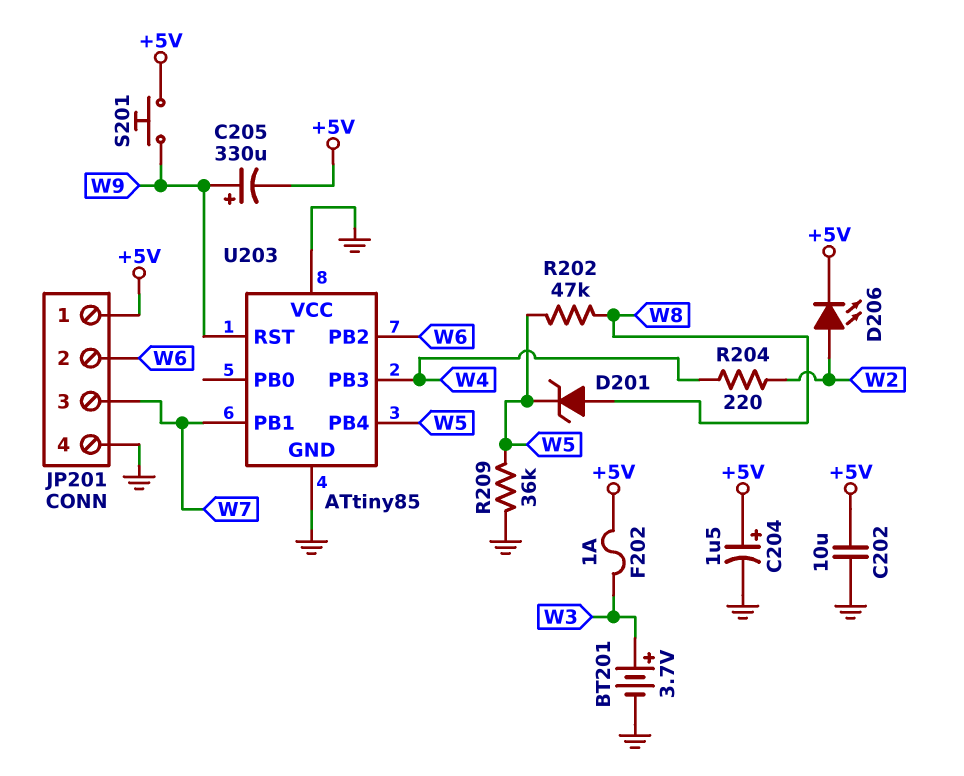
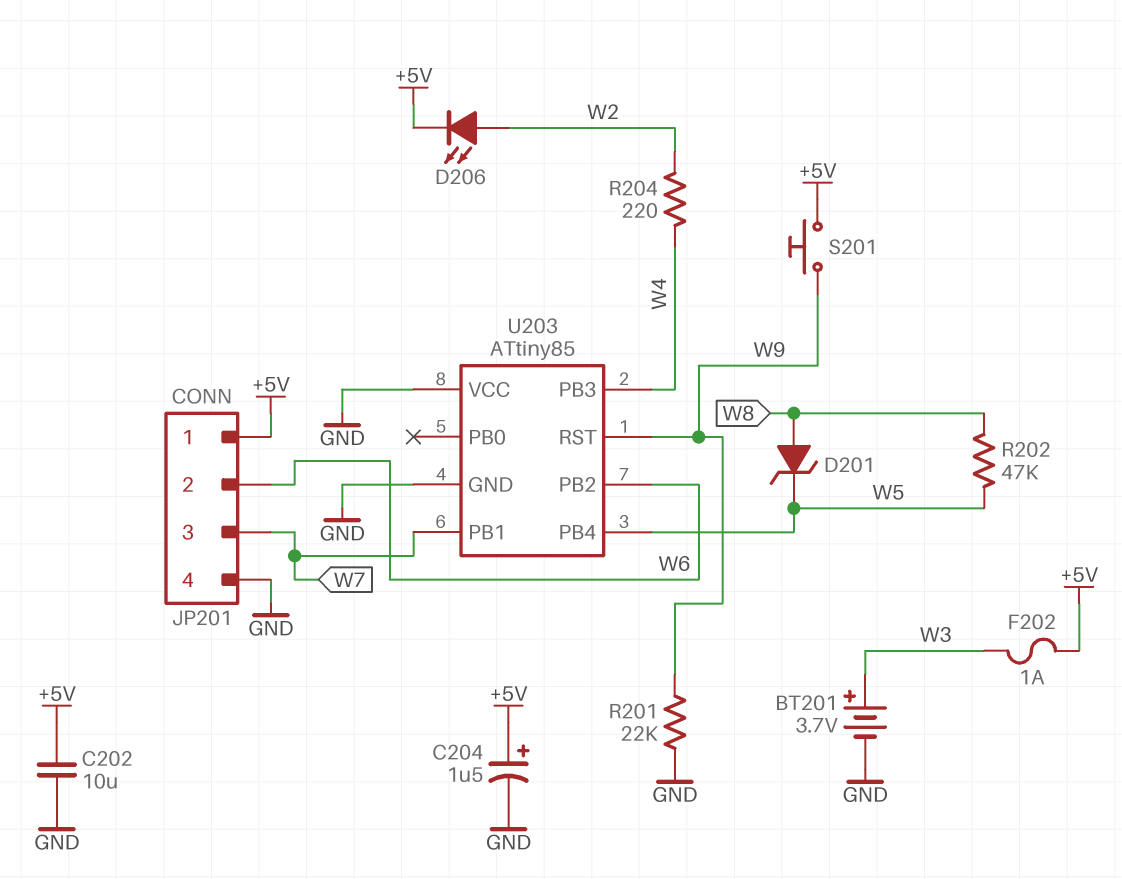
C205: 330uF (plus W9, minus +5V) -> none
R201: none -> 22k (GND, W9)
R209: 36k (GND, W5) -> none

